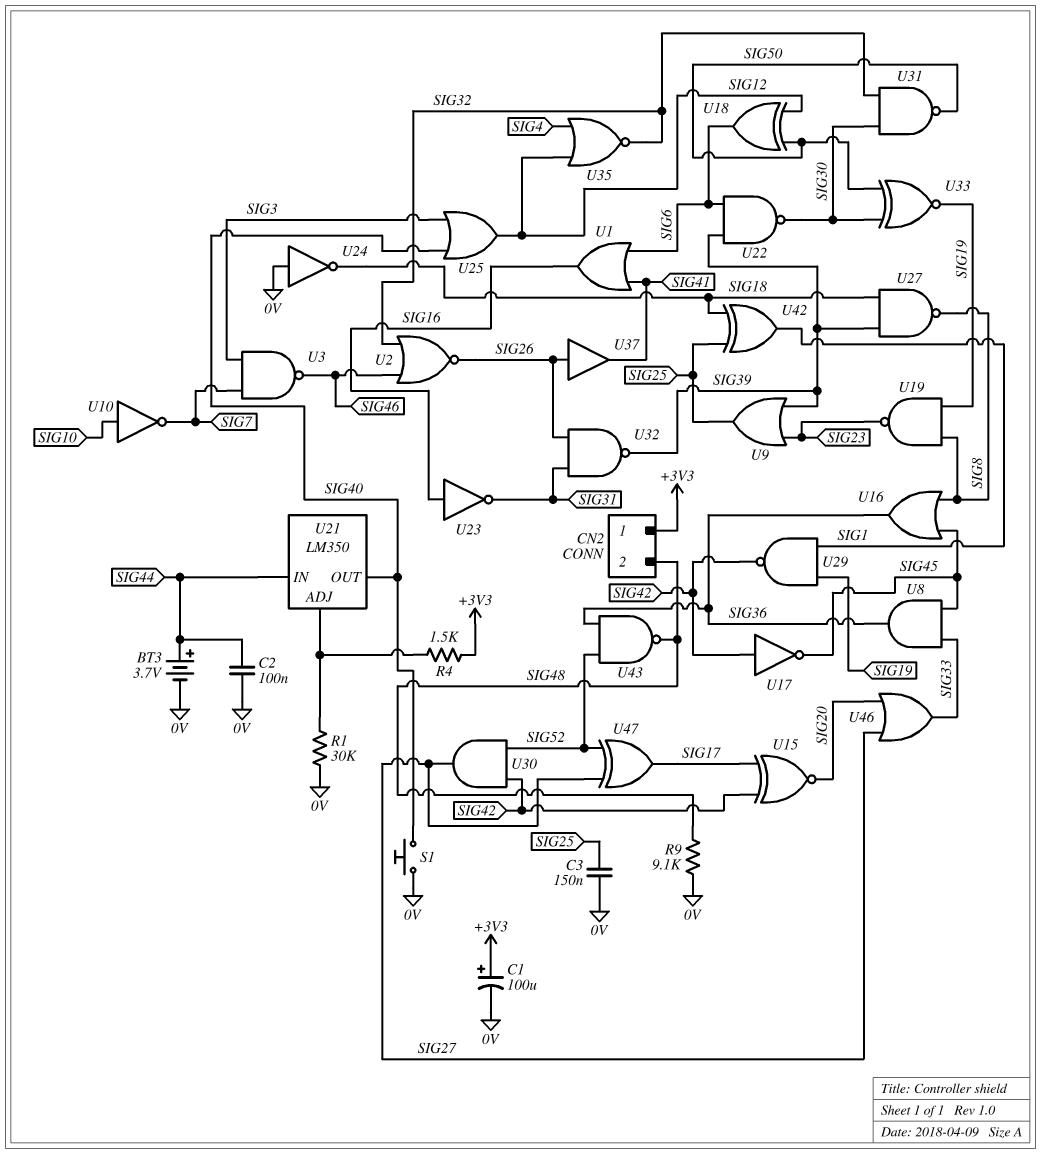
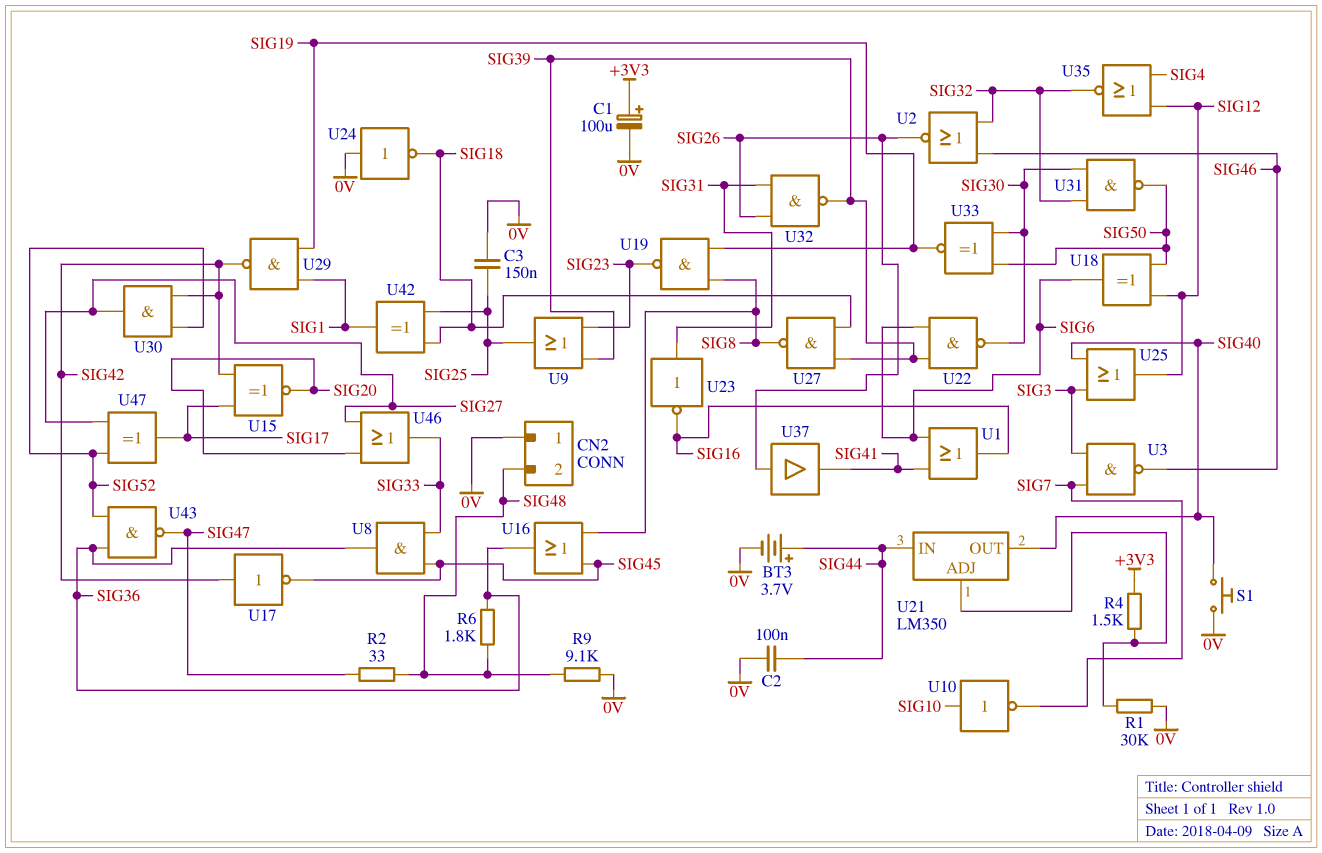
CN2 pin 1: +3V3 -> 0V
R2: none -> 33 (SIG47, SIG48)
R6: none -> 1.8k (SIG36, SIG48)
U23: NOT (in SIG16, out SIG31) -> NOT (in SIG31, out SIG16)
U43: NAND (in SIG36, in SIG52, out SIG48) -> NAND (in SIG36, in SIG52, out SIG47)

